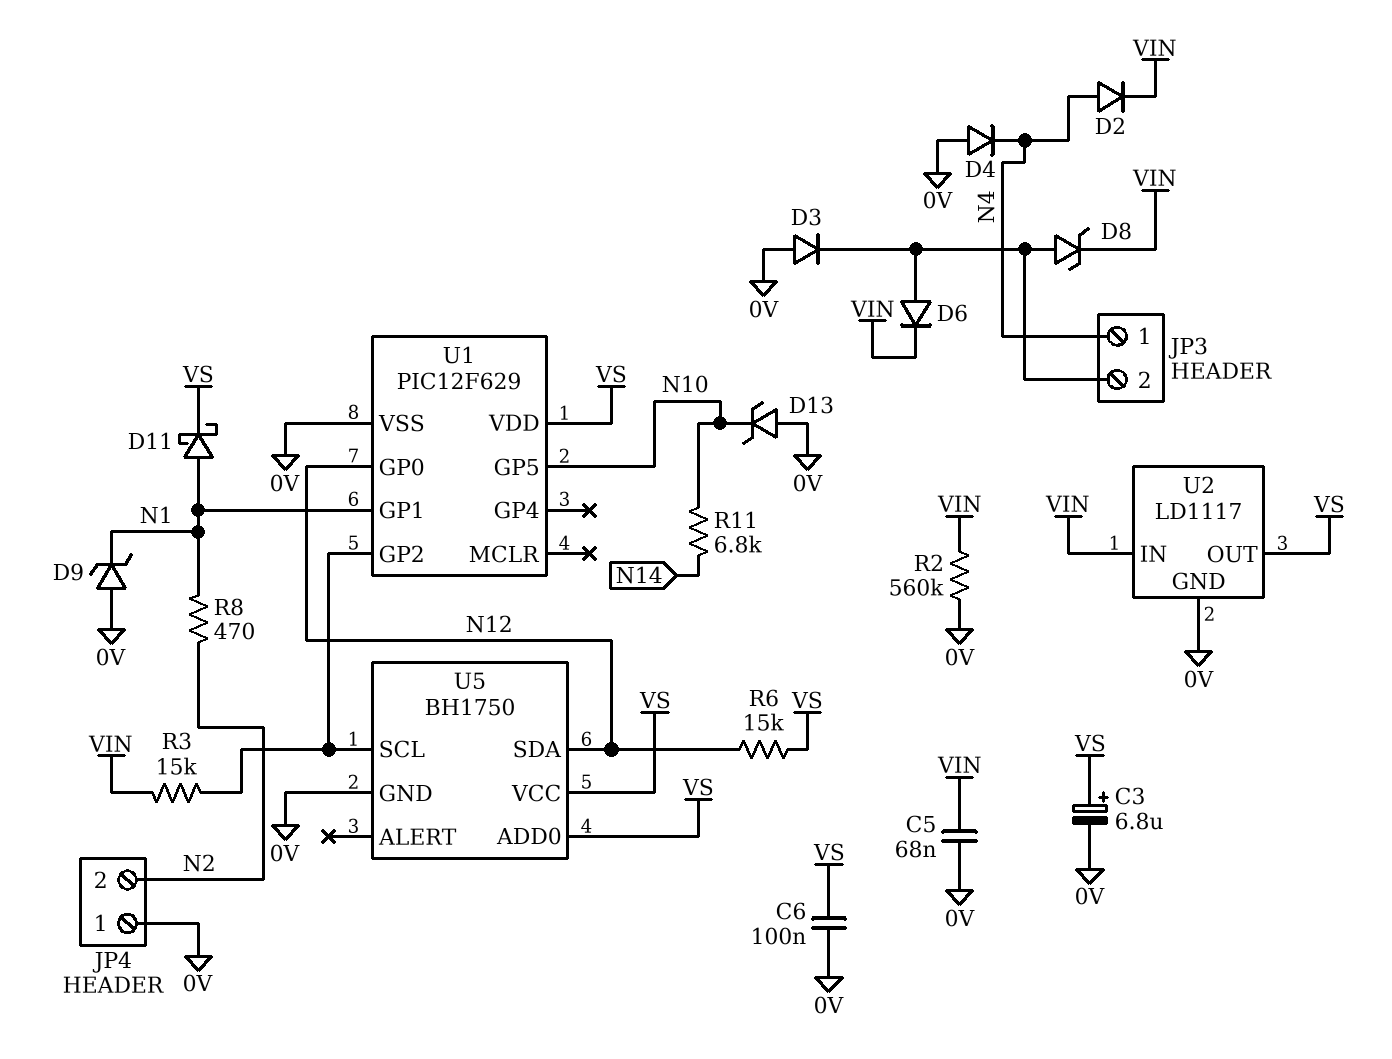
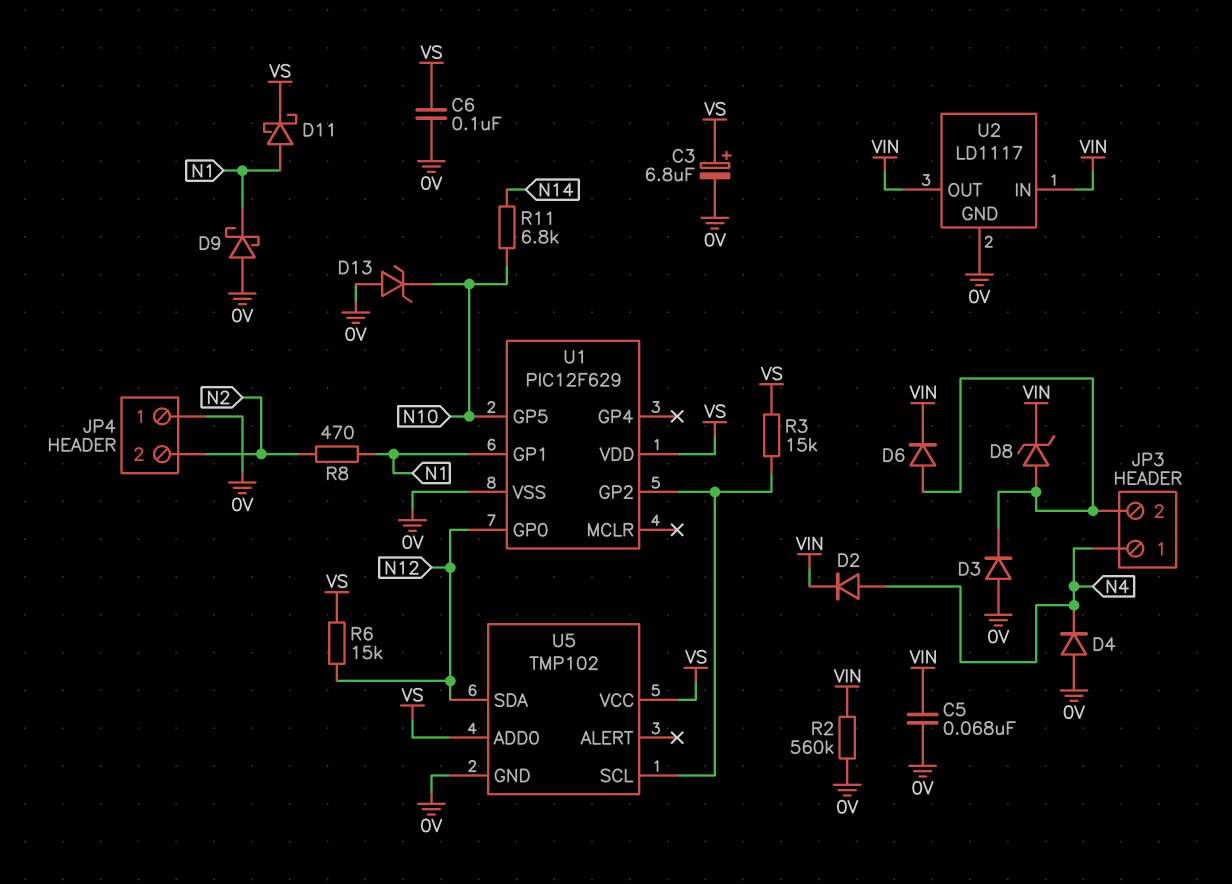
D9: zener (A 0V, K N1) -> schottky (A 0V, K N1)
R3: 15k (U1/GP2, VIN) -> 15k (U1/GP2, VS)
U2 pin OUT: VS -> VIN
U5: BH1750 -> TMP102

